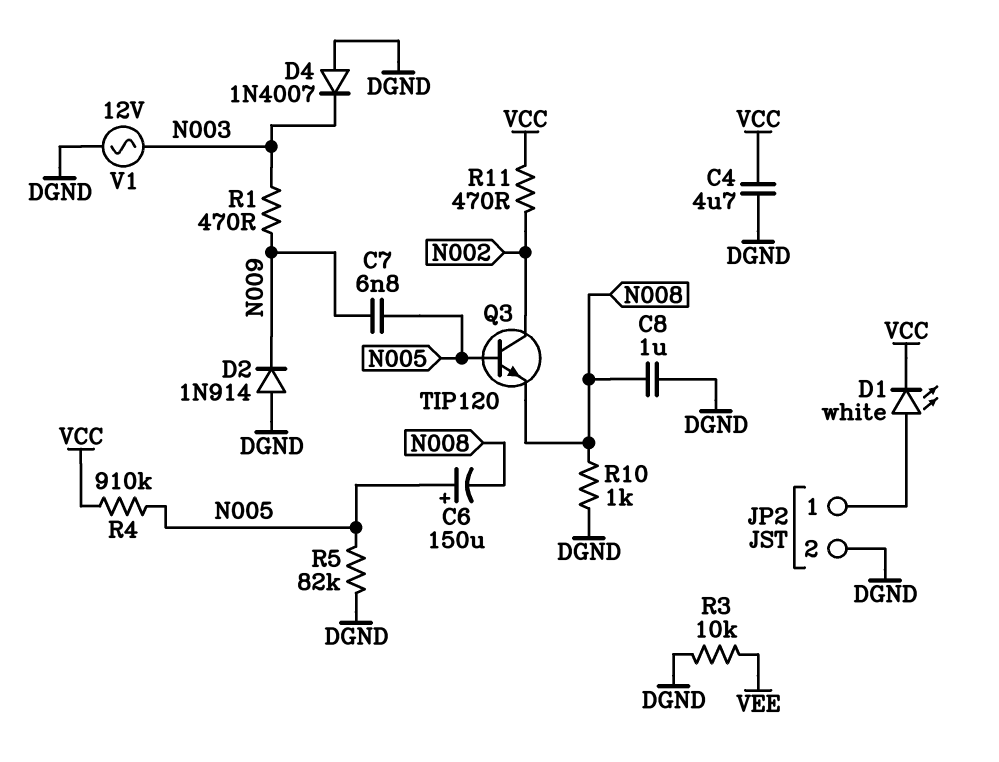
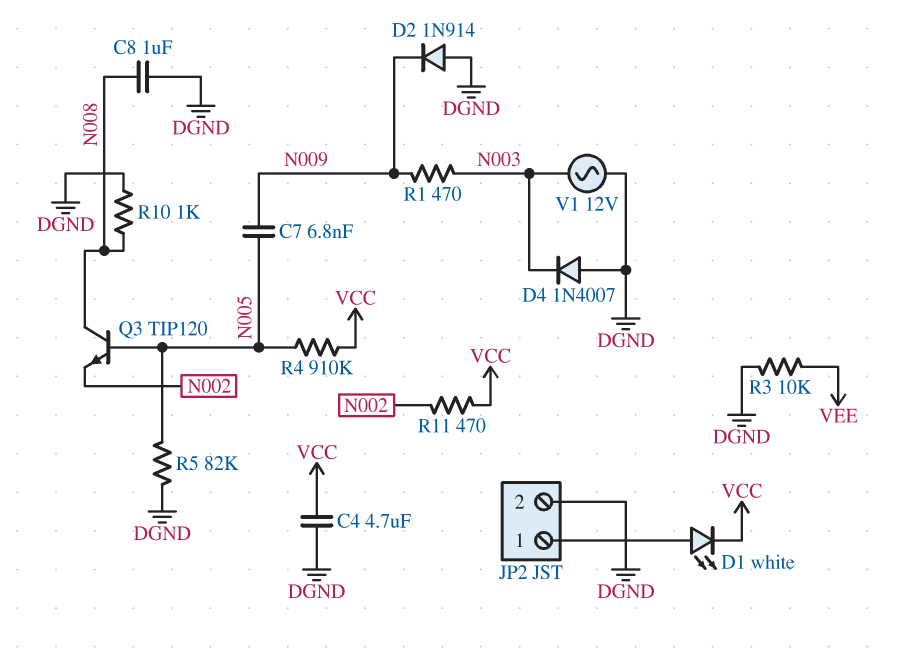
C6: 150uF (plus N005, minus N008) -> none
Q3: NPN TIP120 (B N005, C N002, E N008) -> NPN TIP120 (B N005, C N008, E N002)

